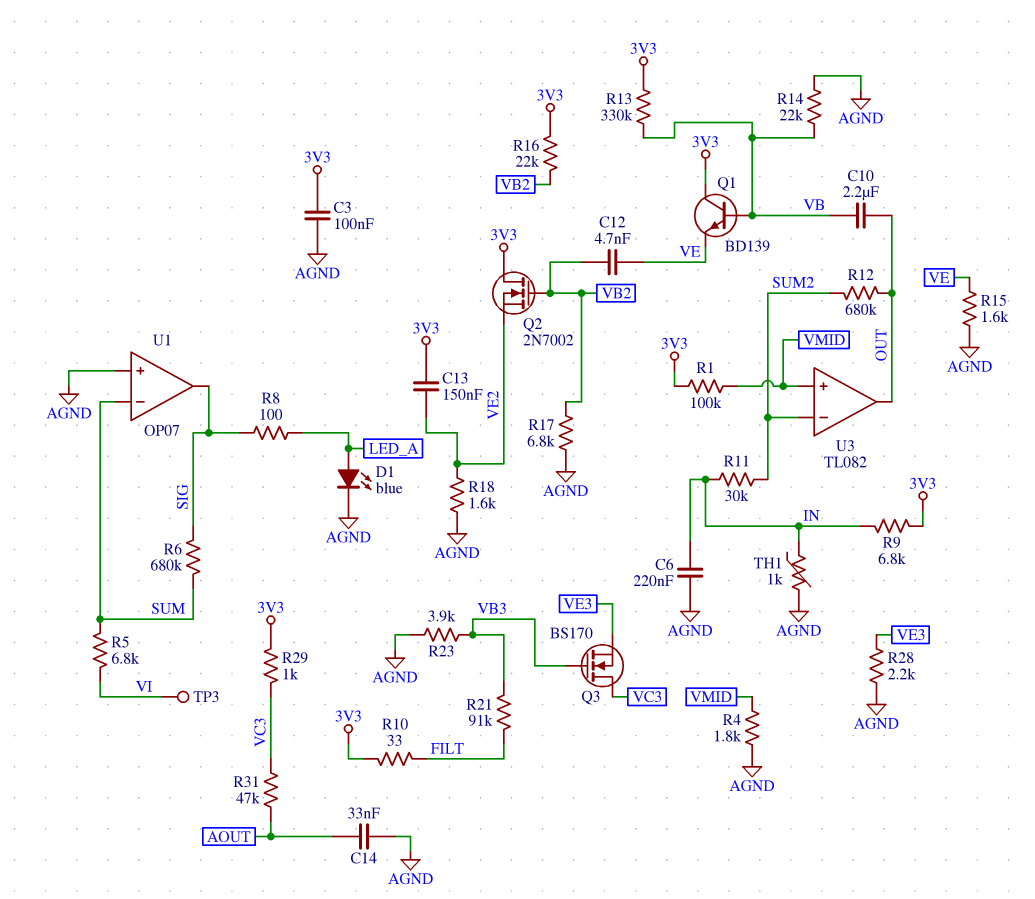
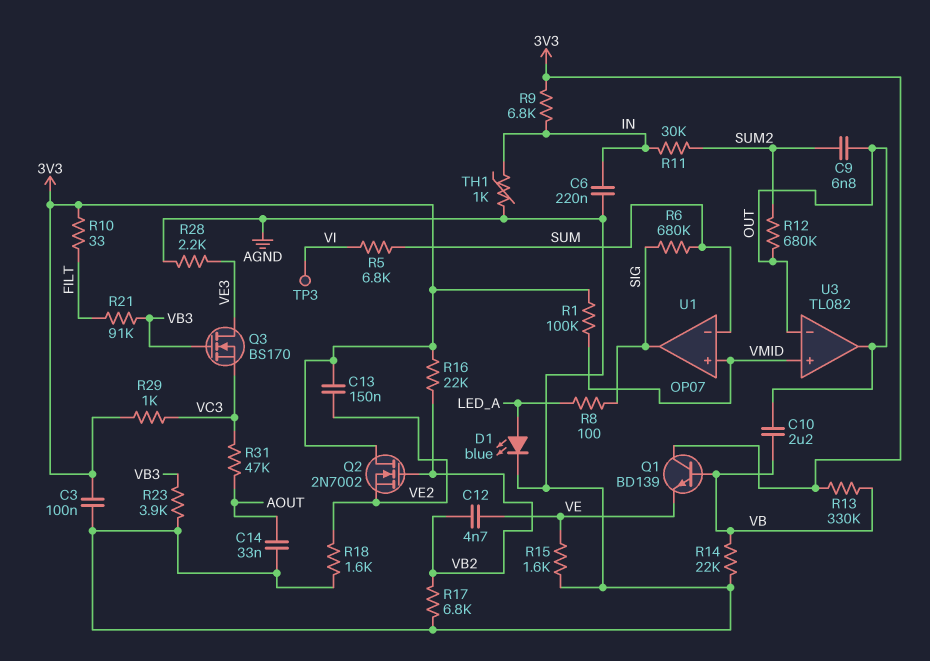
C9: none -> 6.8nF (OUT, SUM2)
Q3: NMOS BS170 (G VB3, D VC3, S VE3) -> NMOS BS170 (G VB3, D VE3, S VC3)
R4: 1.8k (AGND, VMID) -> none
U1 pin in+: AGND -> VMID
U3 pin in-: SUM2 -> OUT

